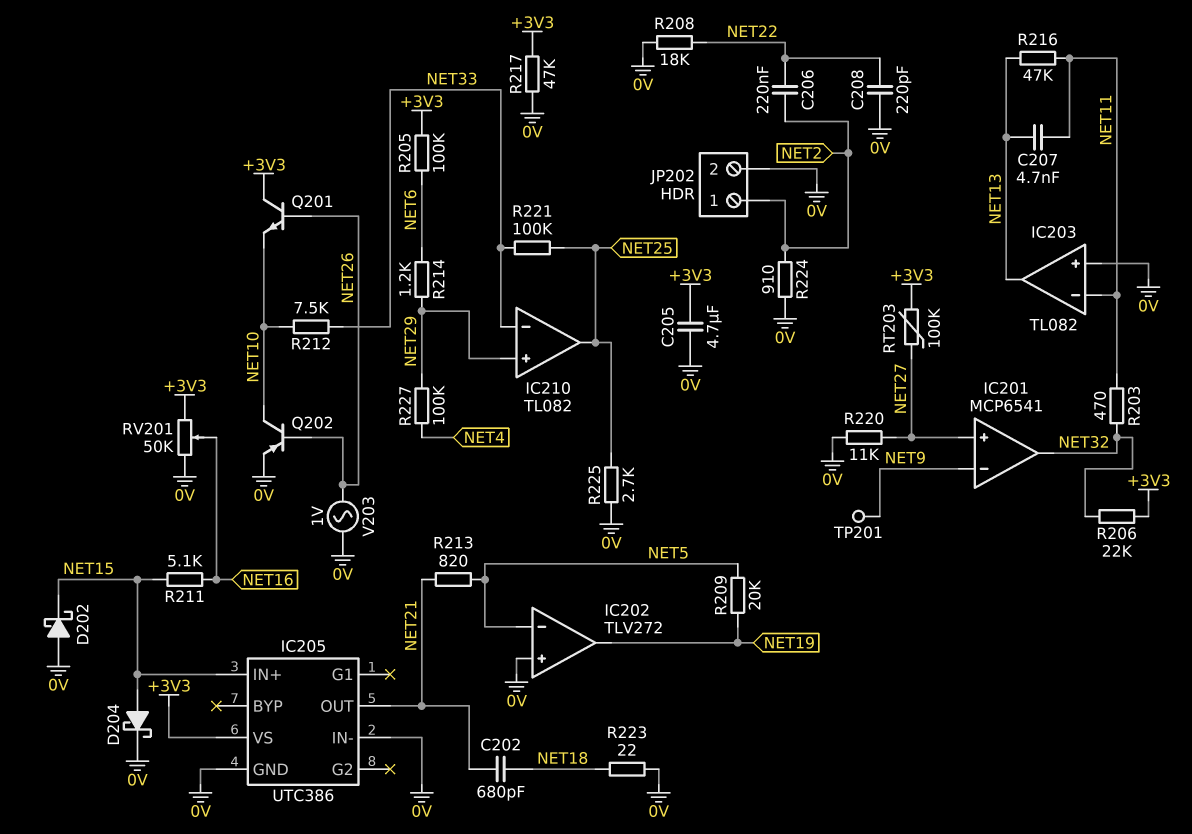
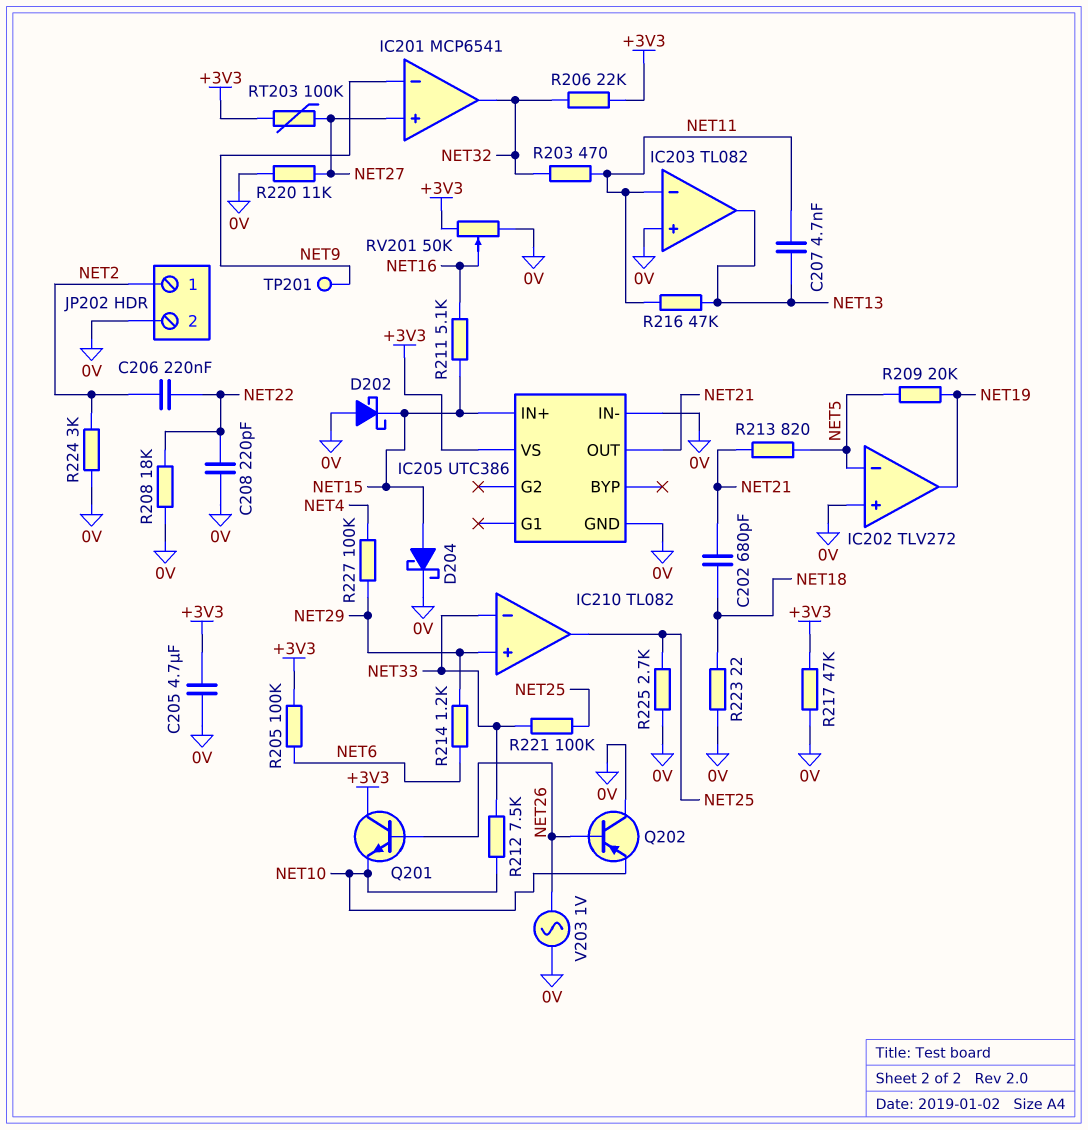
Q202: PNP (B NET26, C NET10, E 0V) -> PNP (B NET26, C 0V, E NET10)
R224: 910 (0V, NET2) -> 3k (0V, NET2)

